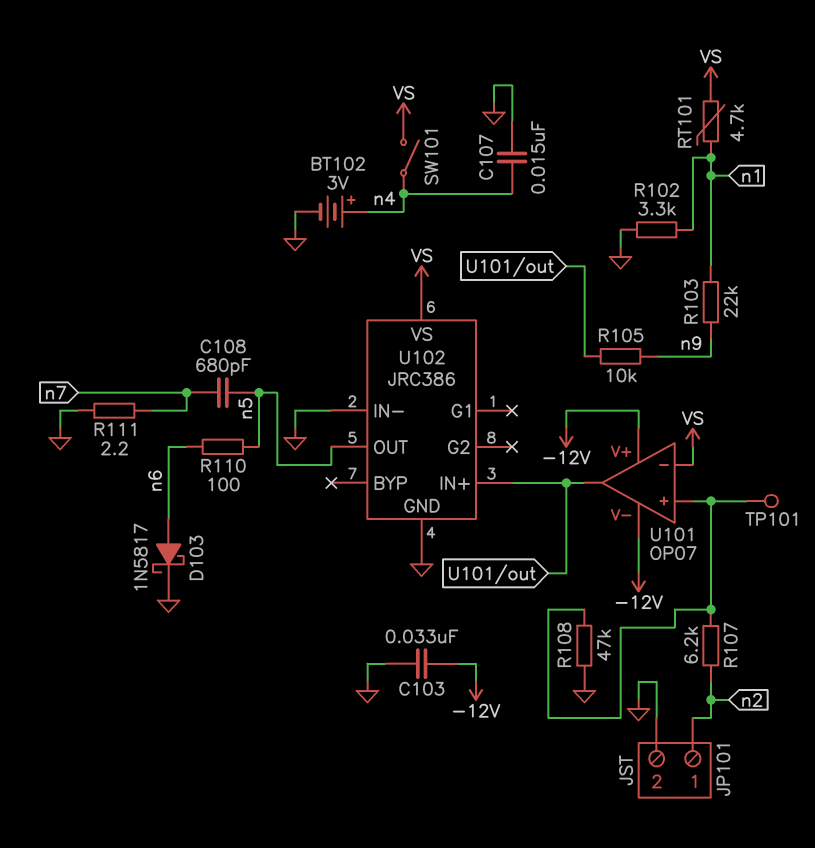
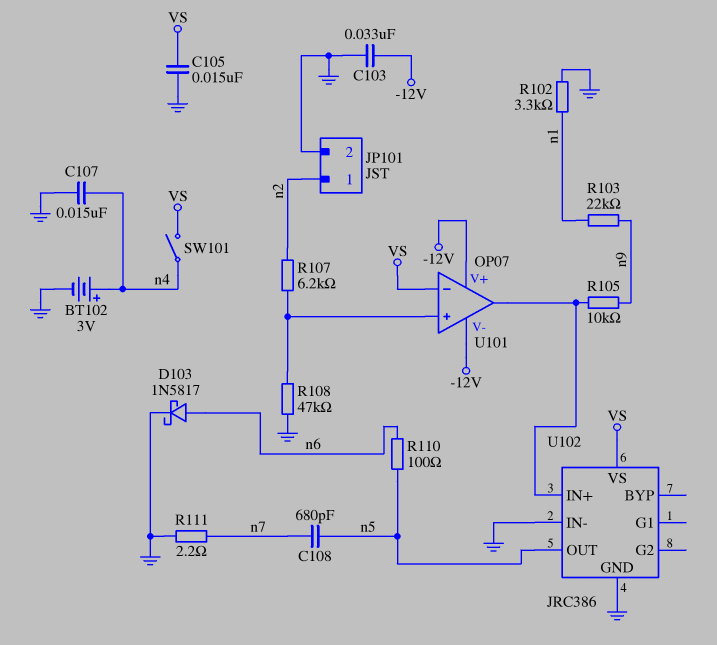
C105: none -> 15nF (GND, VS)
RT101: 4.7k (VS, n1) -> none
TP101: test point (U101/in+) -> none

